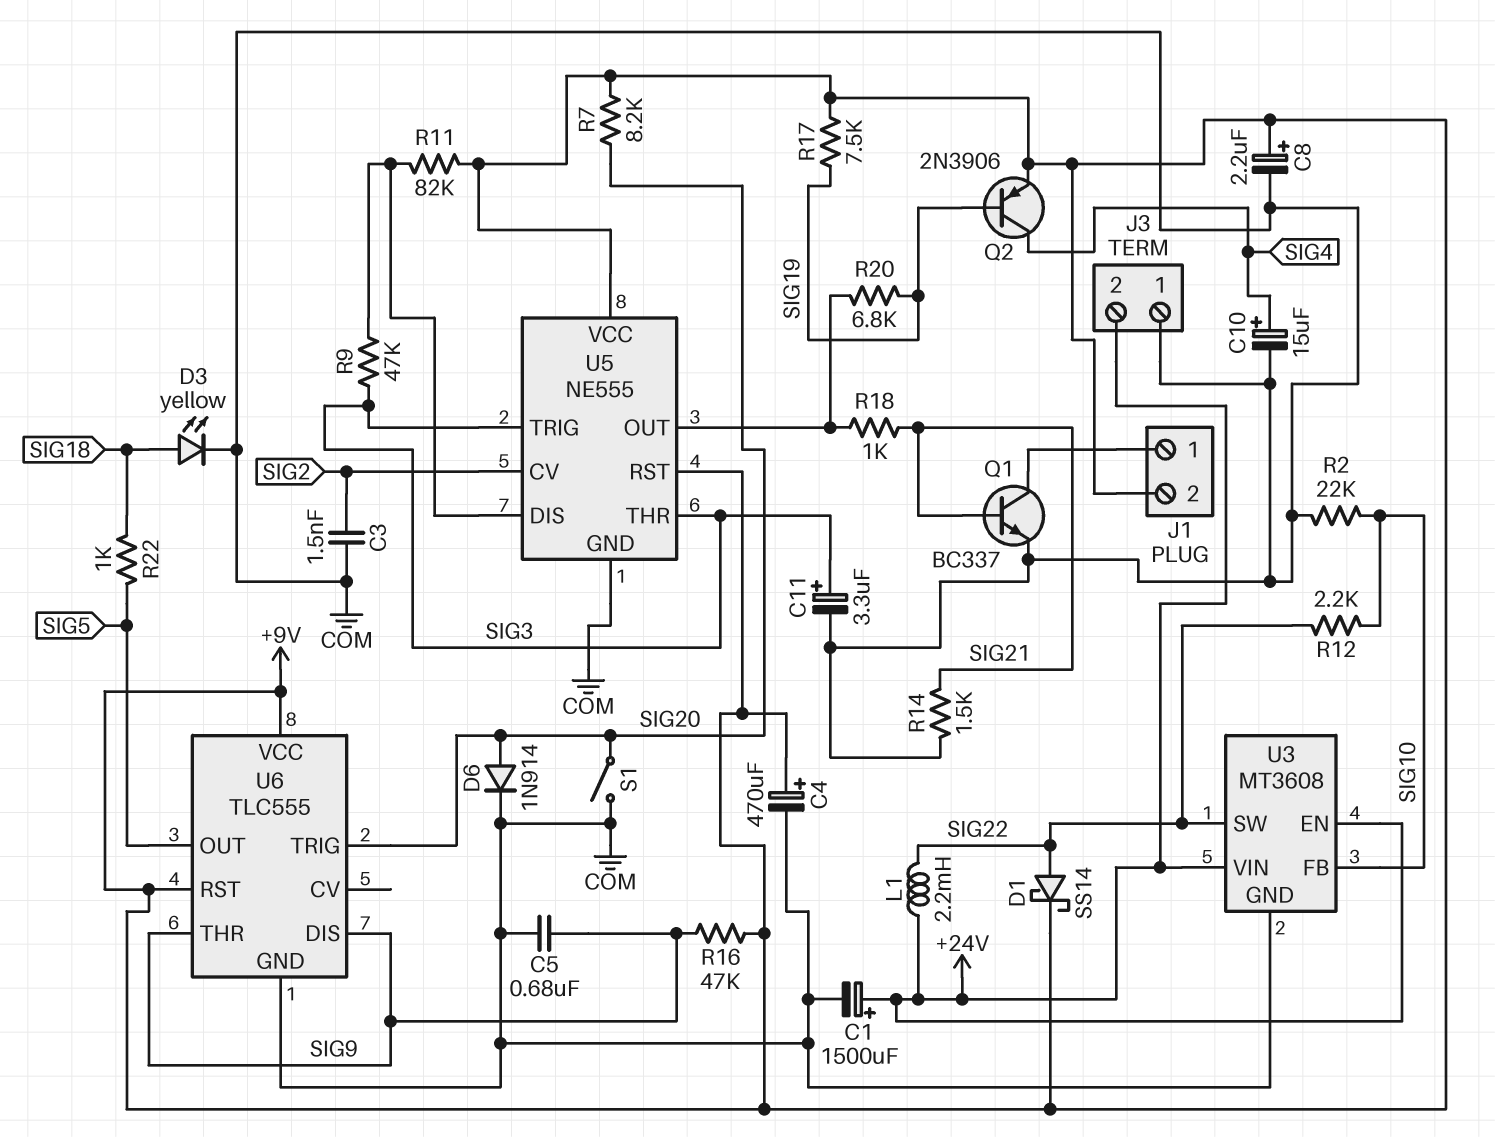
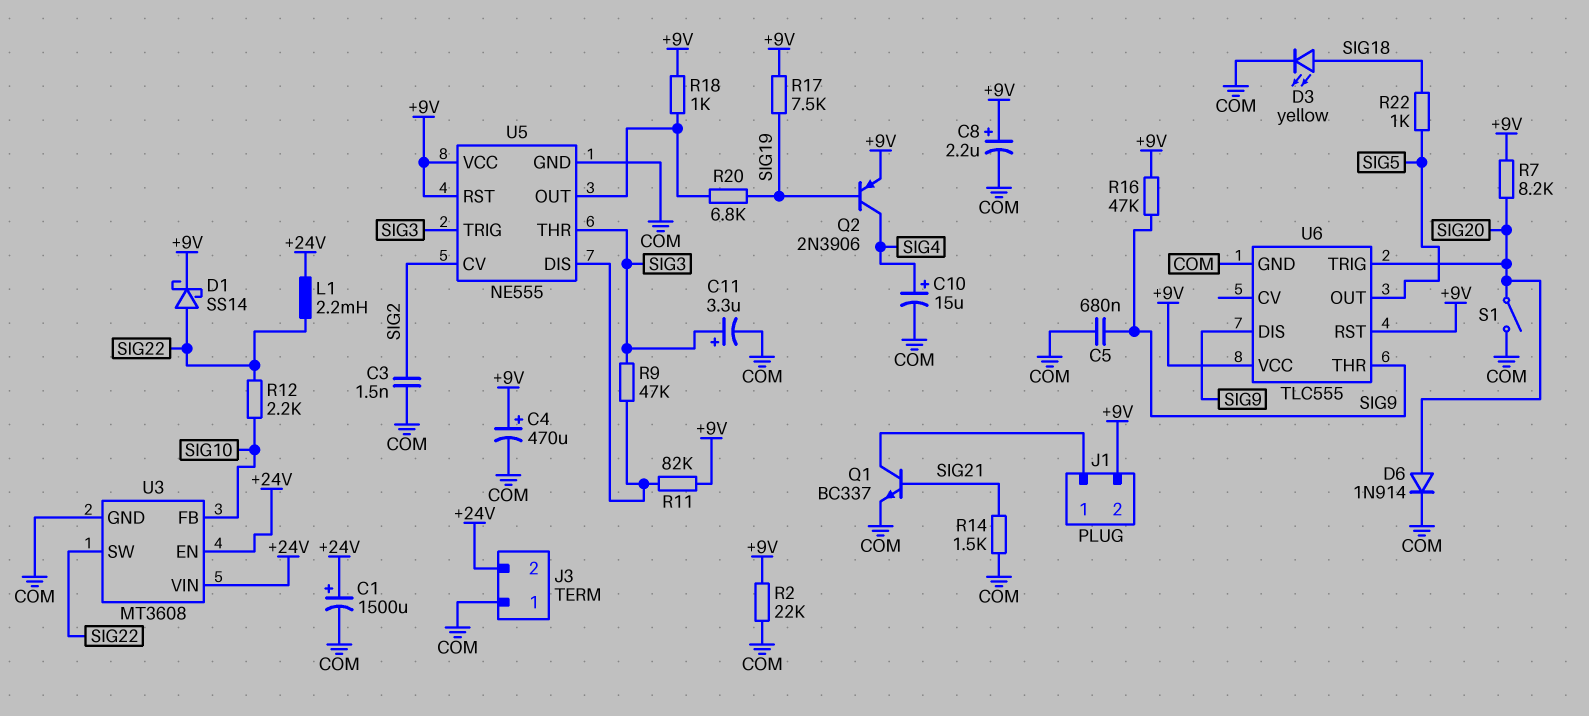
R2: 22k (COM, SIG10) -> 22k (+9V, COM)
R18: 1k (SIG21, U5/OUT) -> 1k (+9V, U5/OUT)

